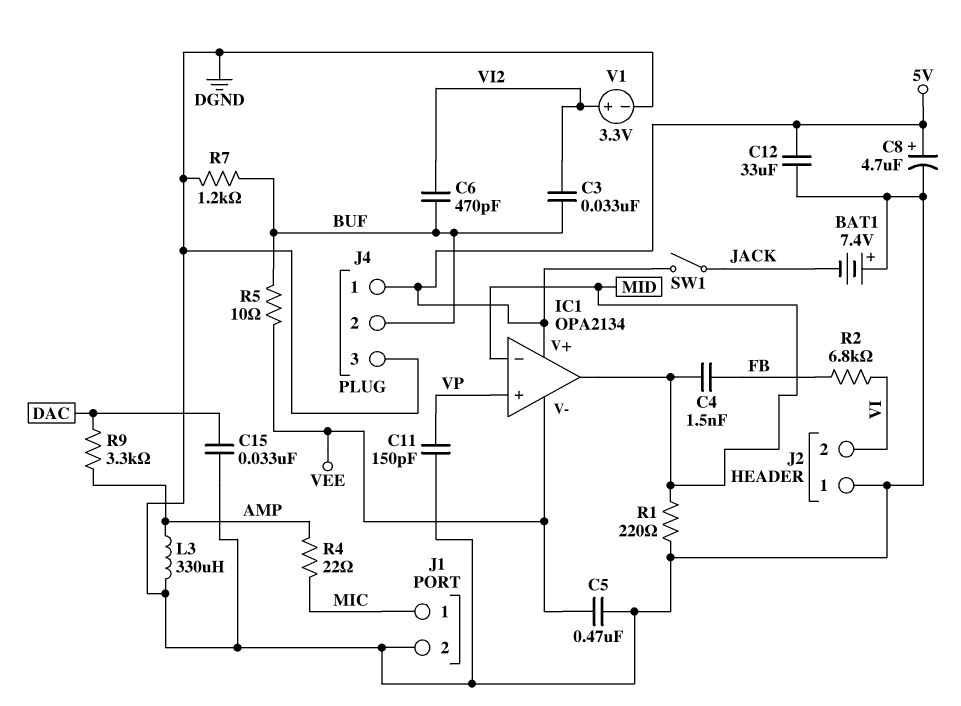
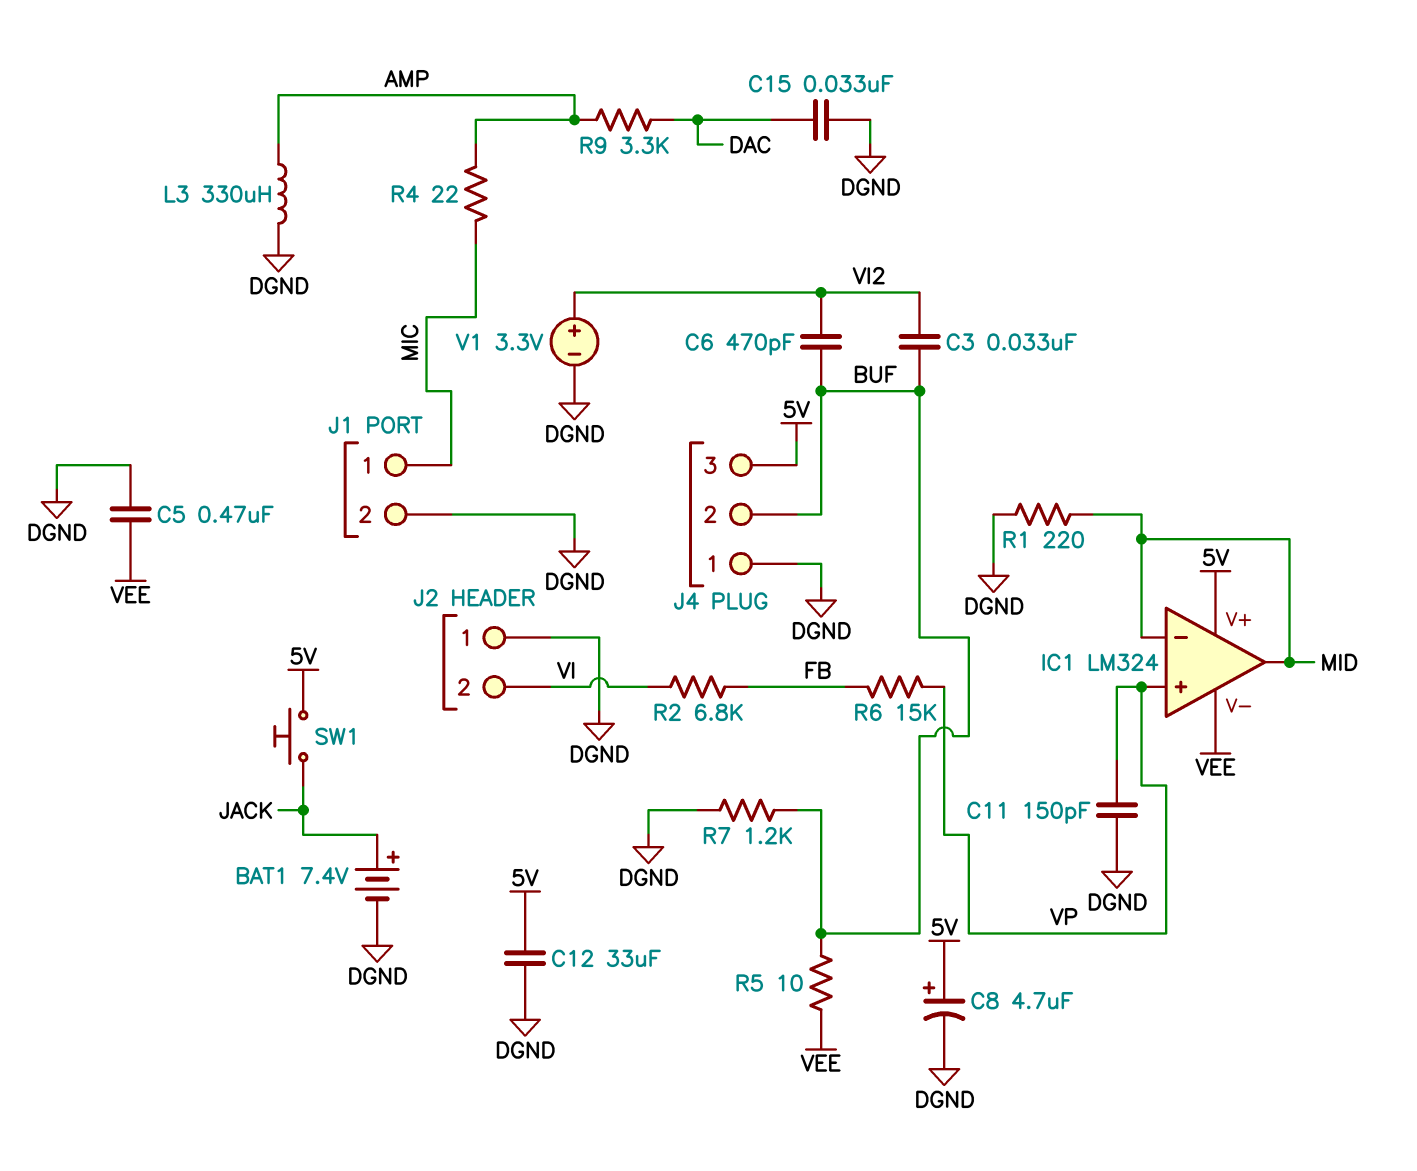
BAT1: 7.4V (plus DGND, minus JACK) -> 7.4V (plus JACK, minus DGND)
C4: 1.5nF (FB, MID) -> none
IC1: OPA2134 -> LM324
J4 pin 1: 5V -> DGND
J4 pin 3: DGND -> 5V
R6: none -> 15k (FB, VP)
SW1: switch (5V, JACK) -> button (5V, JACK)

